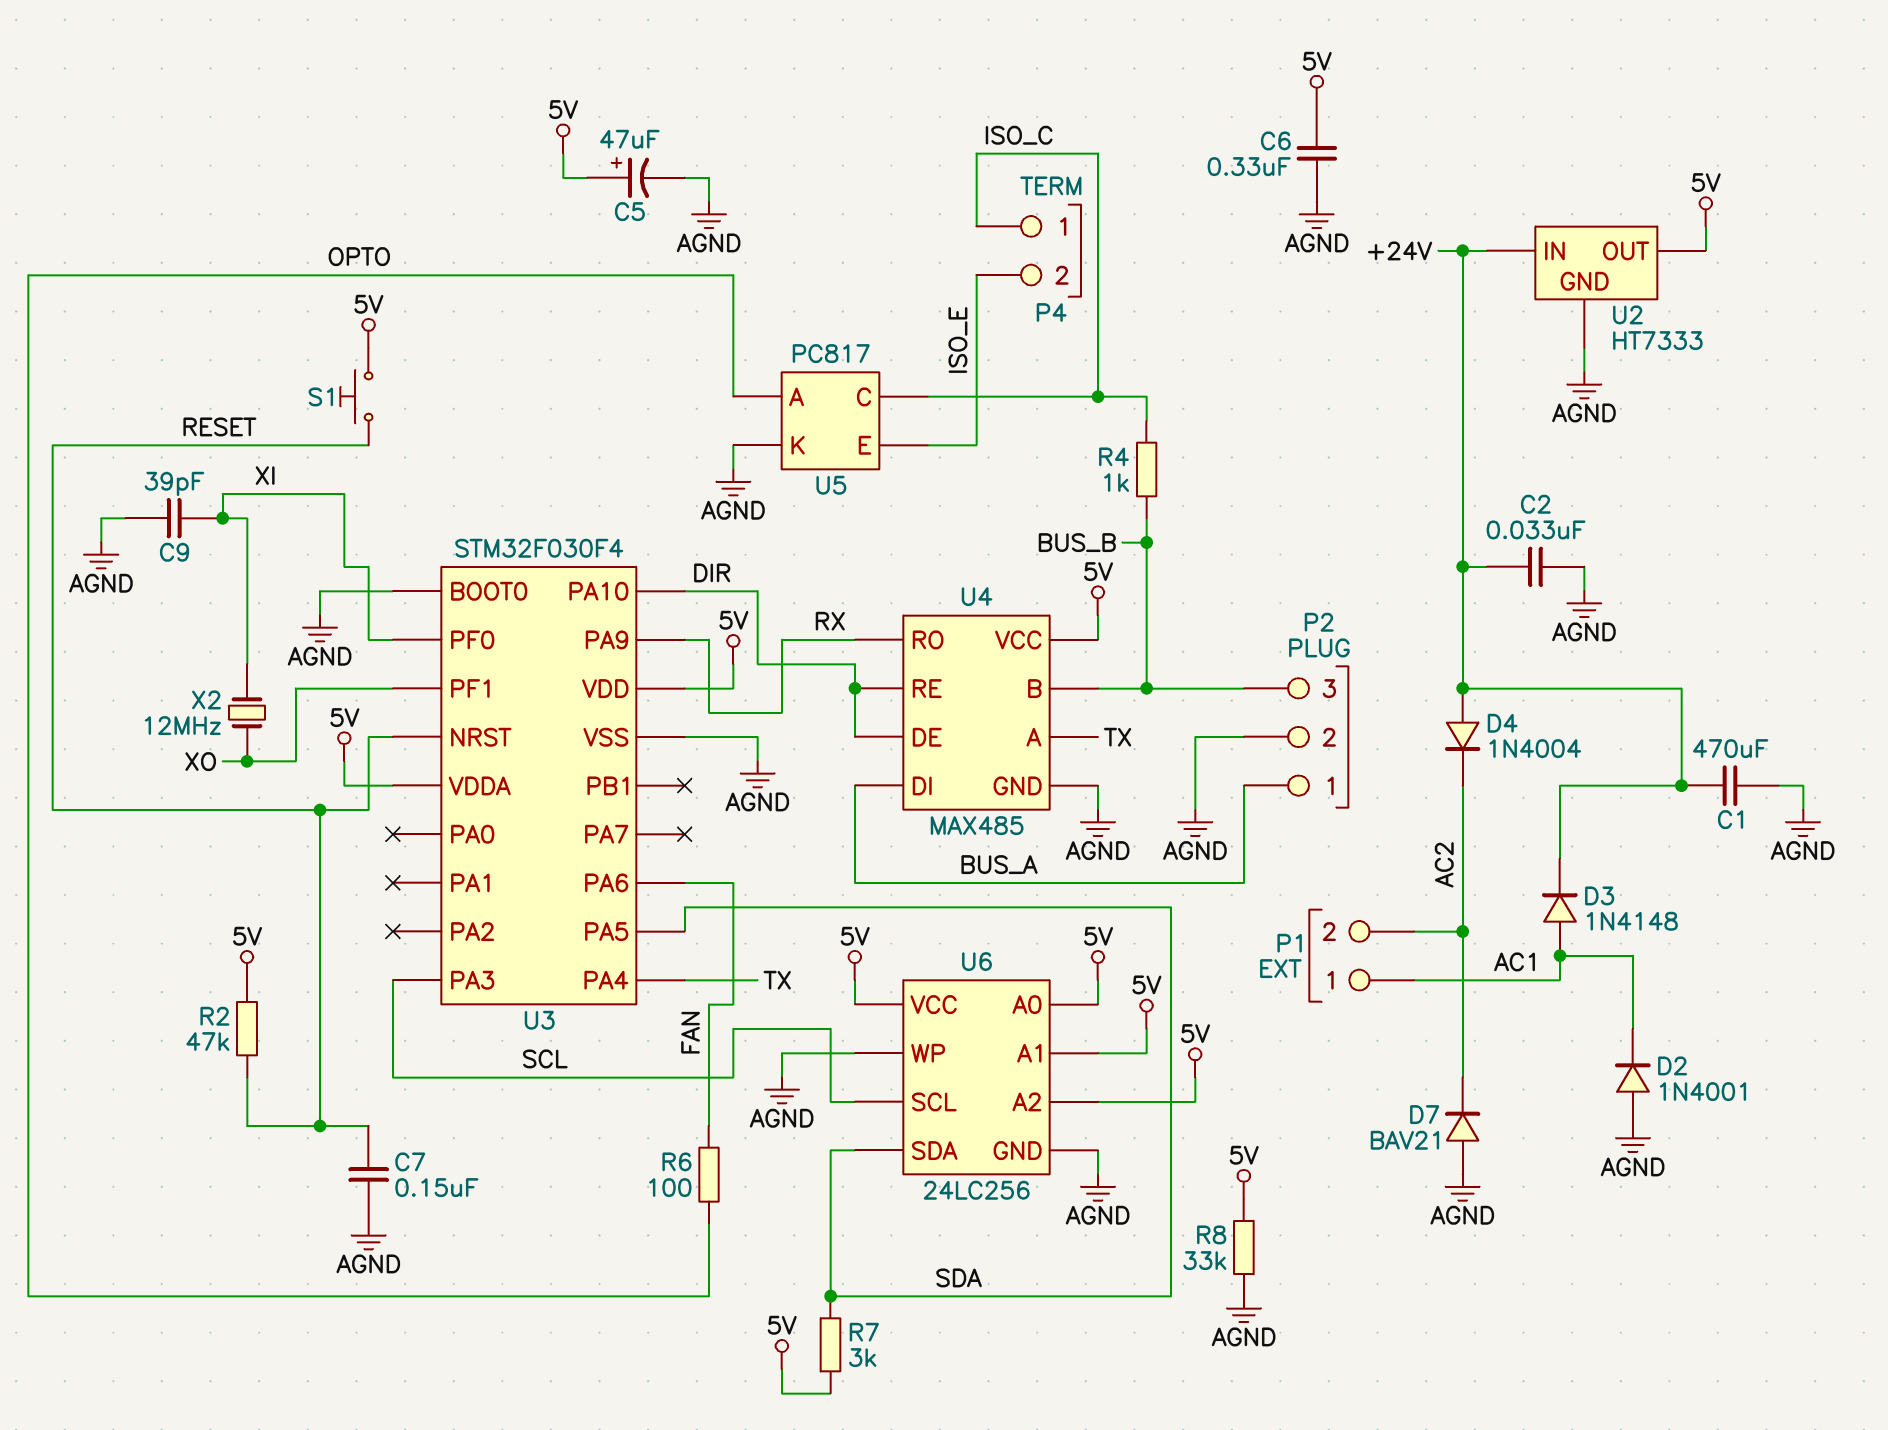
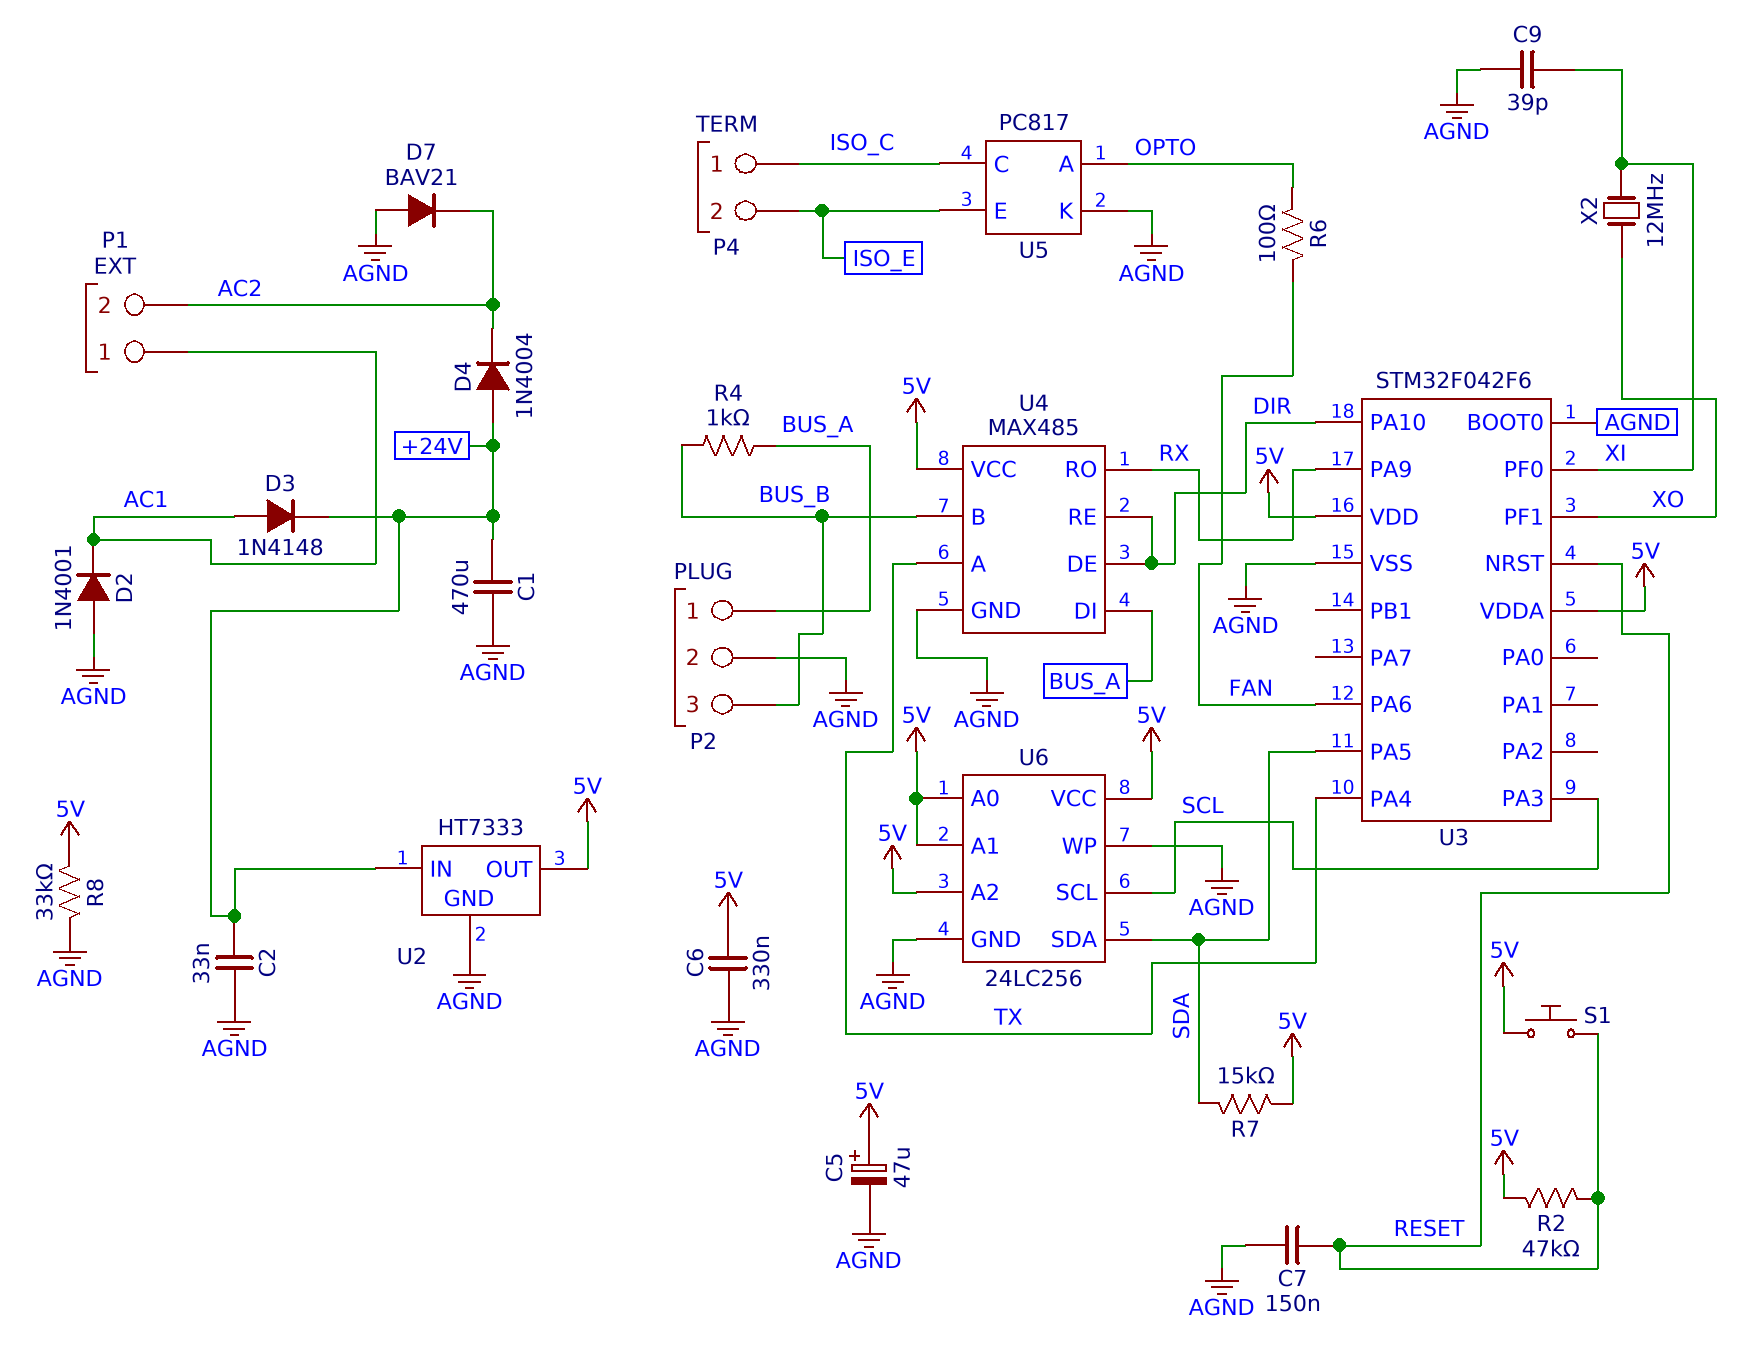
R4: 1k (BUS_B, ISO_C) -> 1k (BUS_A, BUS_B)
R7: 3k (5V, SDA) -> 15k (5V, SDA)
U3: STM32F030F4 -> STM32F042F6

